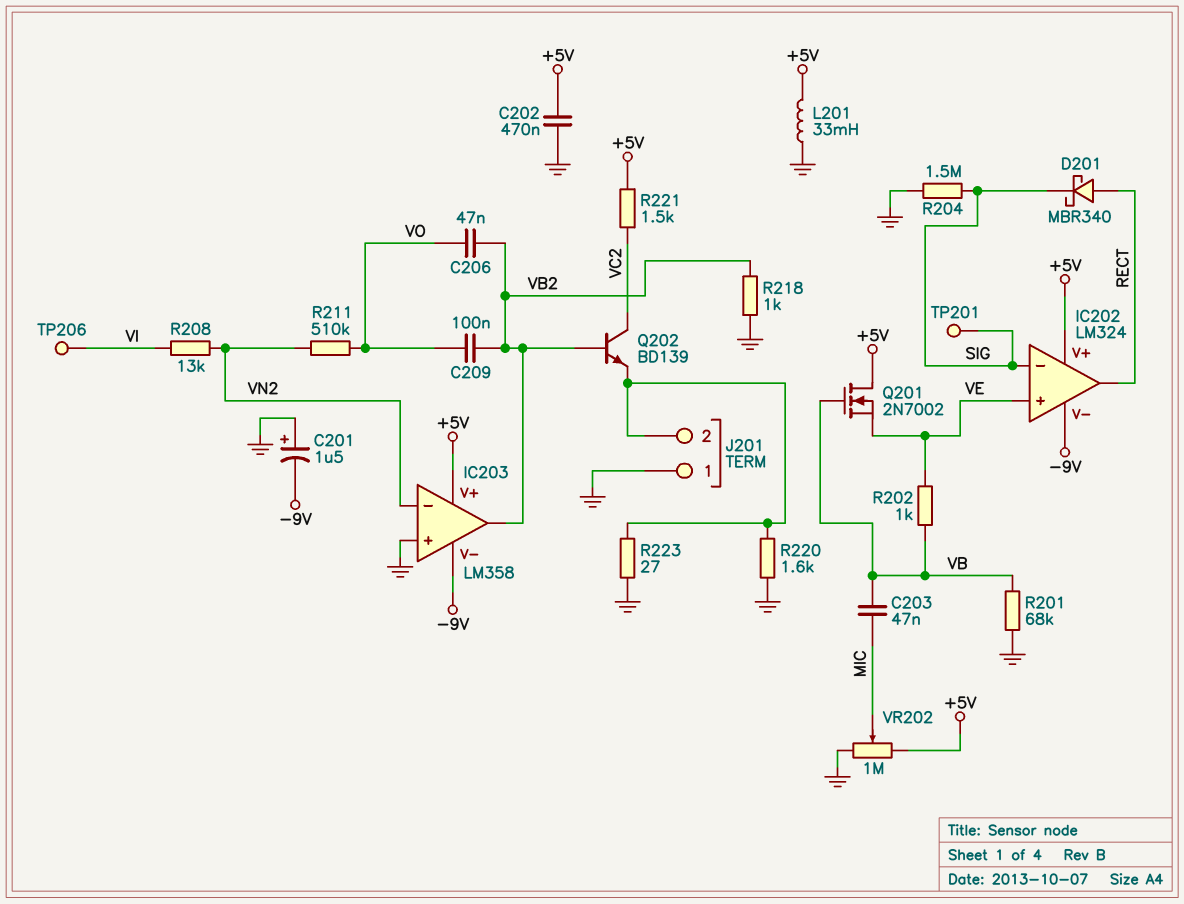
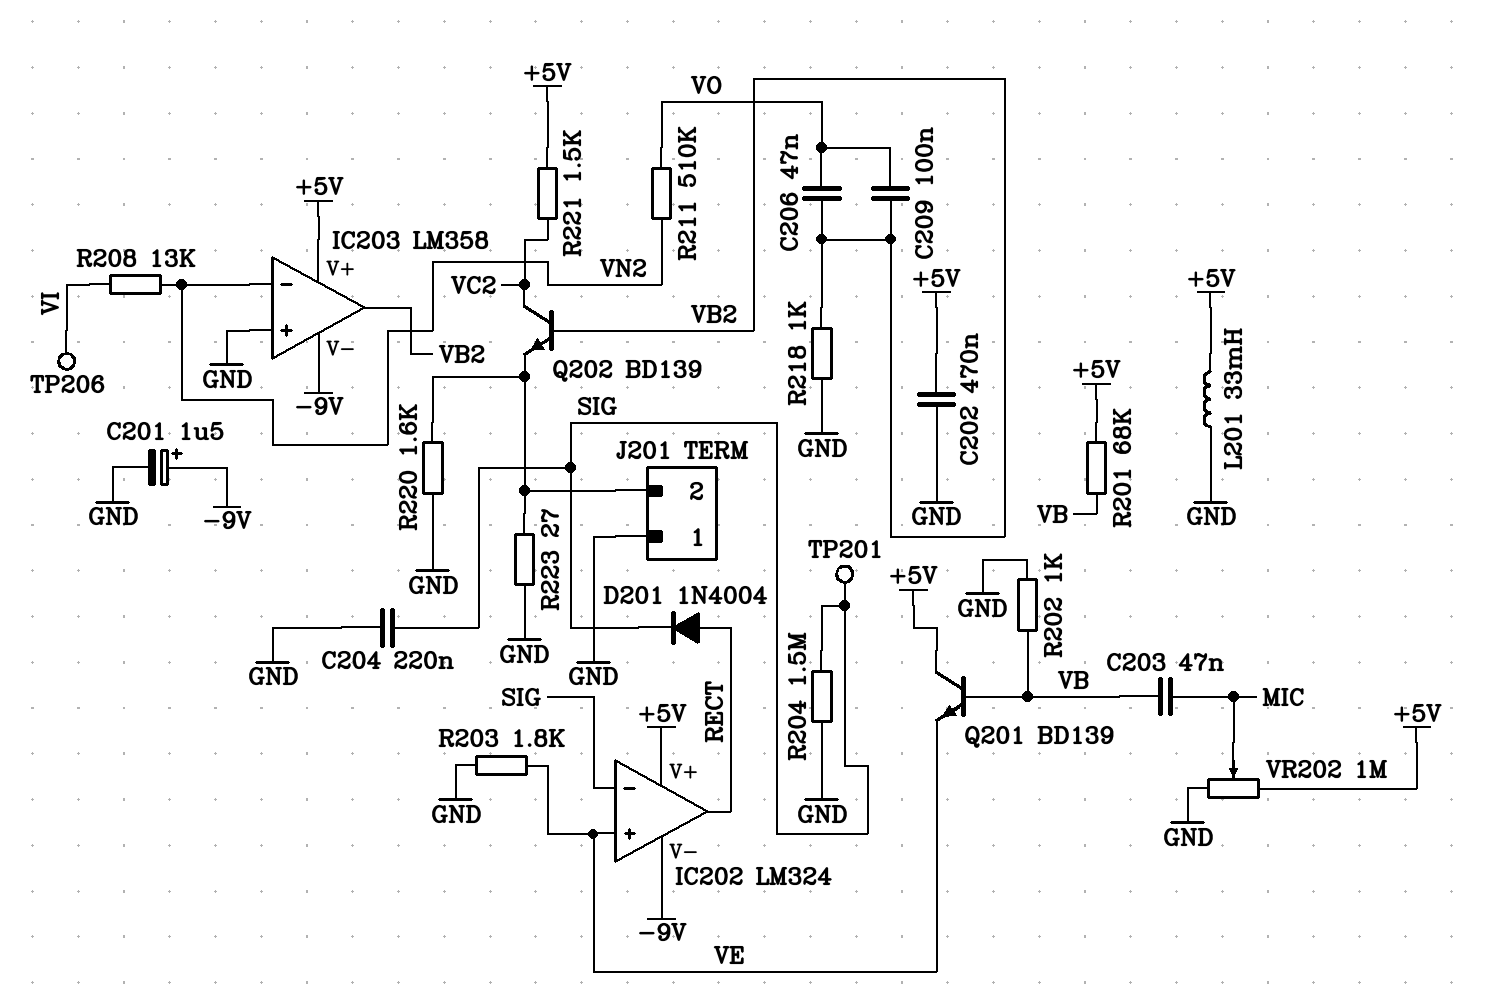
C201: 1.5uF (plus GND, minus -9V) -> 1.5uF (plus -9V, minus GND)
C204: none -> 220nF (GND, SIG)
D201: schottky MBR340 (A RECT, K SIG) -> diode 1N4004 (A RECT, K SIG)
Q201: NMOS 2N7002 (G VB, D +5V, S VE) -> NPN BD139 (B VB, C +5V, E VE)
R201: 68k (GND, VB) -> 68k (+5V, VB)
R202: 1k (VB, VE) -> 1k (GND, VB)
R203: none -> 1.8k (GND, VE)

